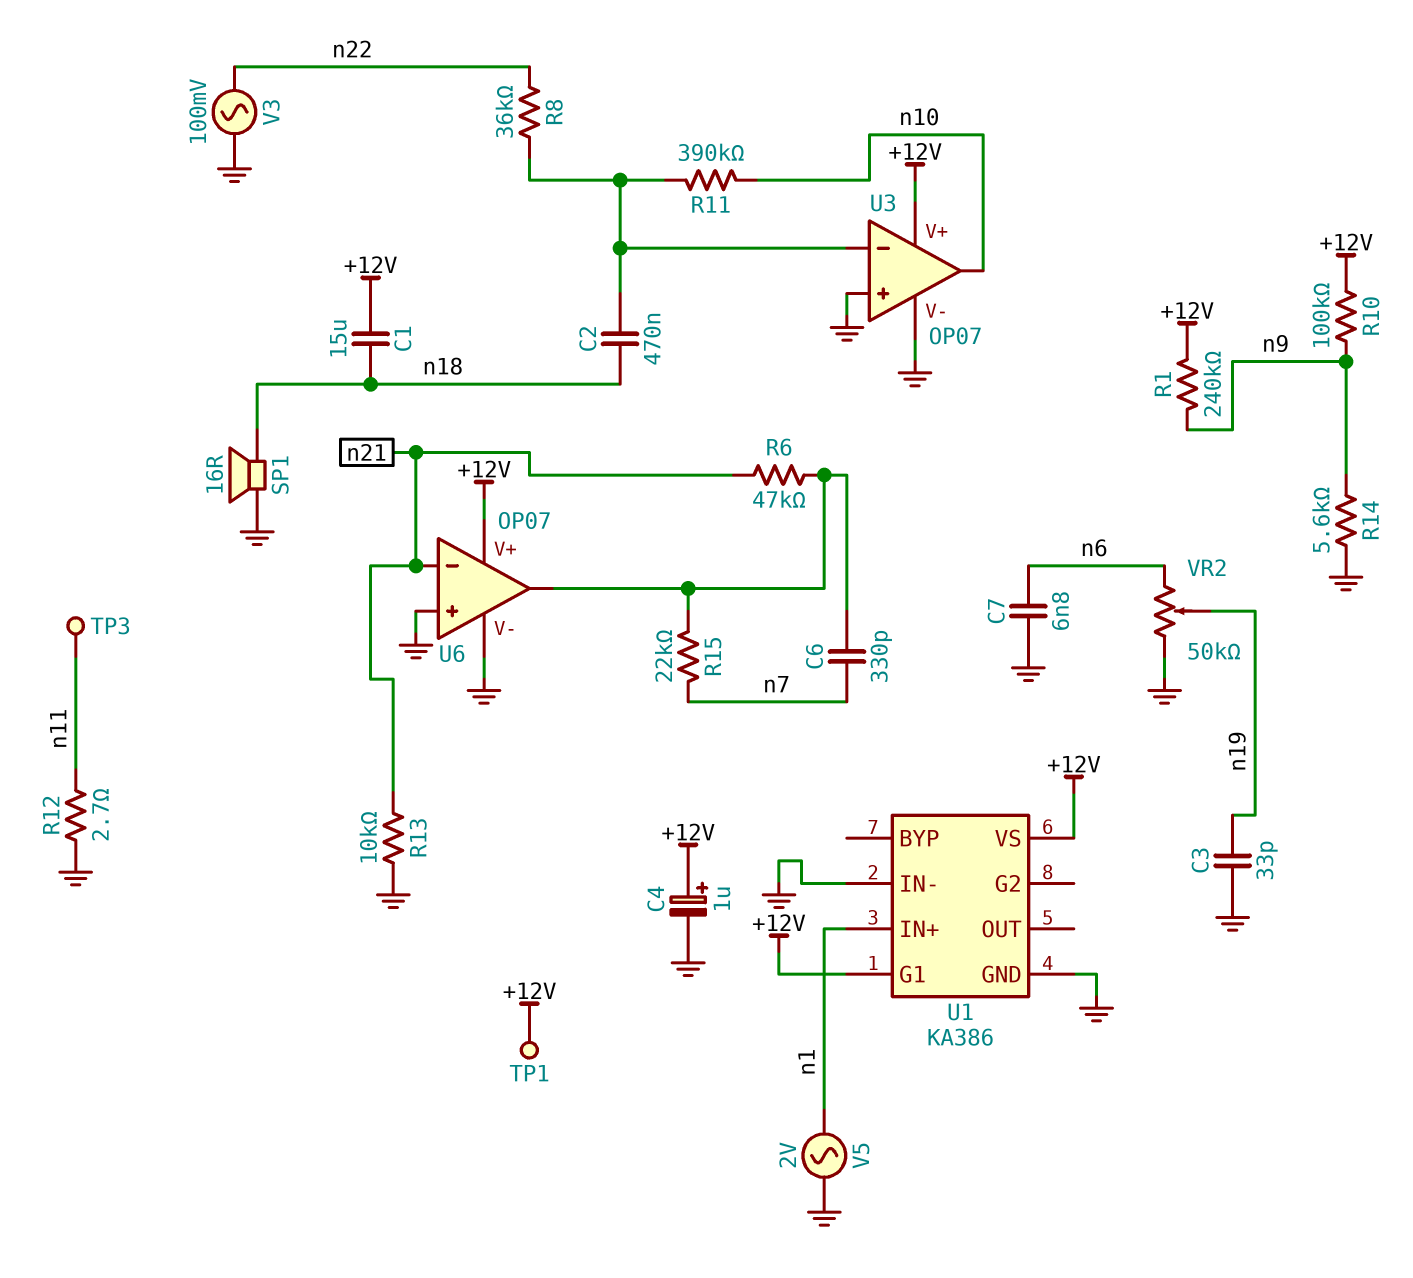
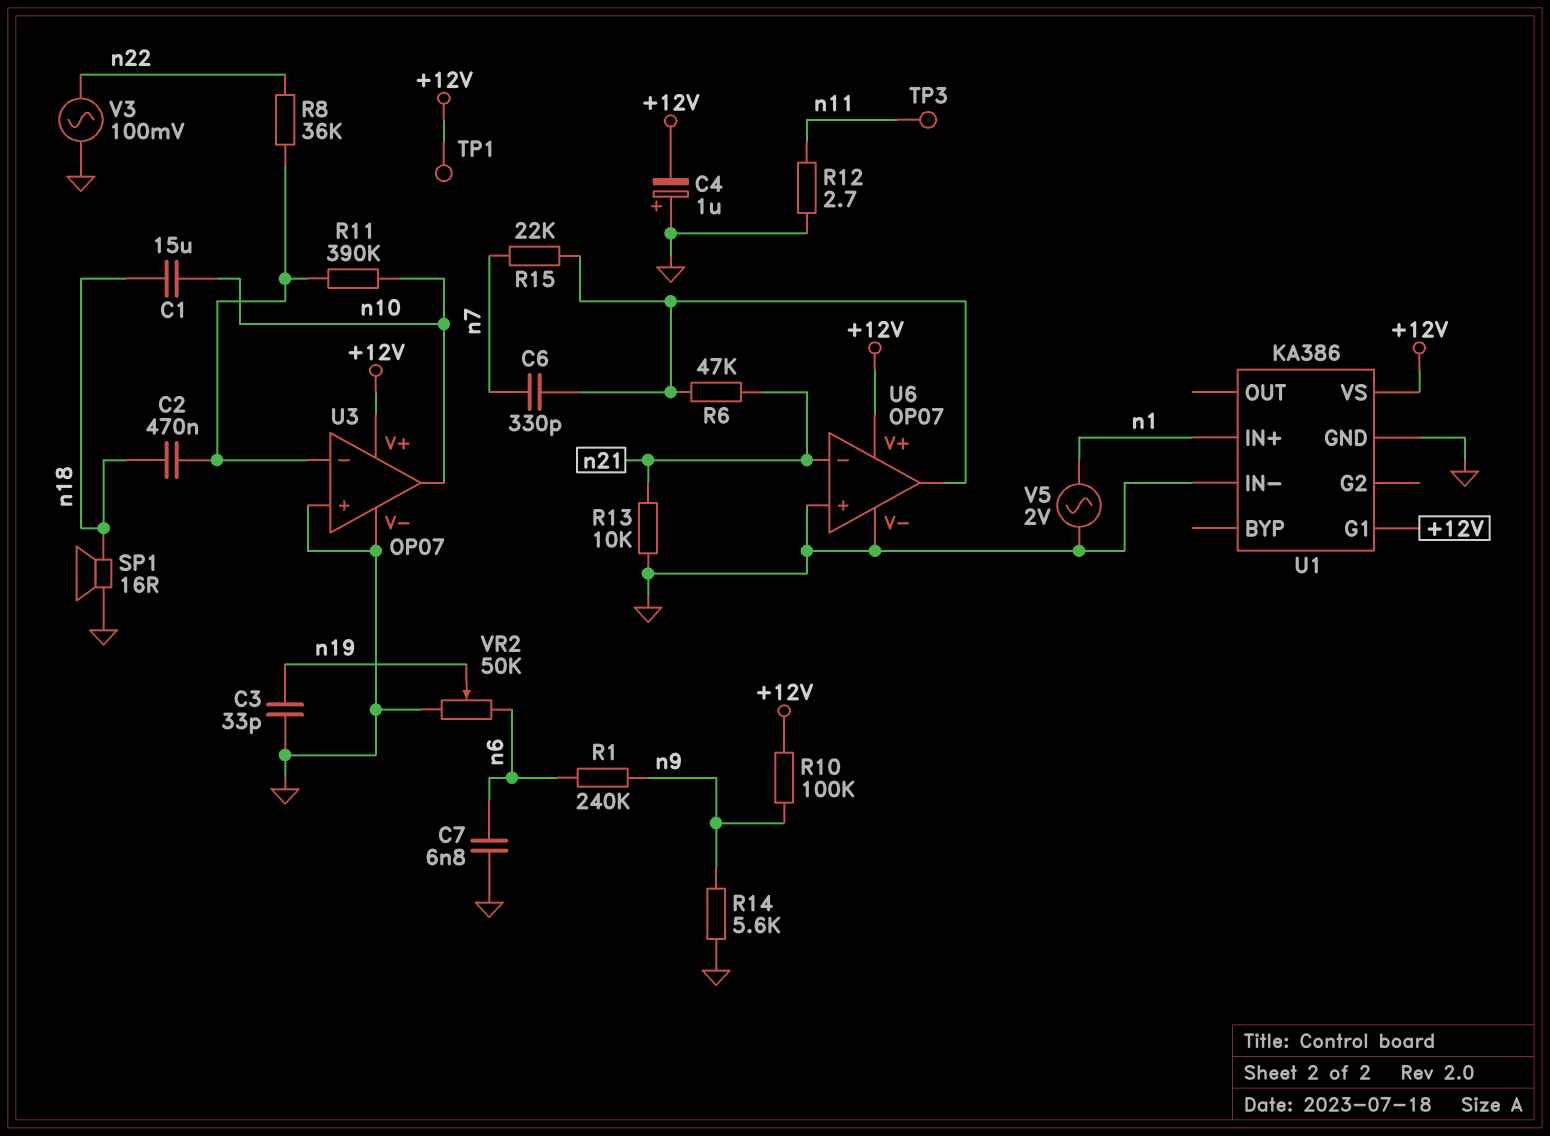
C1: 15uF (+12V, n18) -> 15uF (n10, n18)
C4: 1uF (plus +12V, minus GND) -> 1uF (plus GND, minus +12V)
R1: 240k (+12V, n9) -> 240k (n6, n9)

